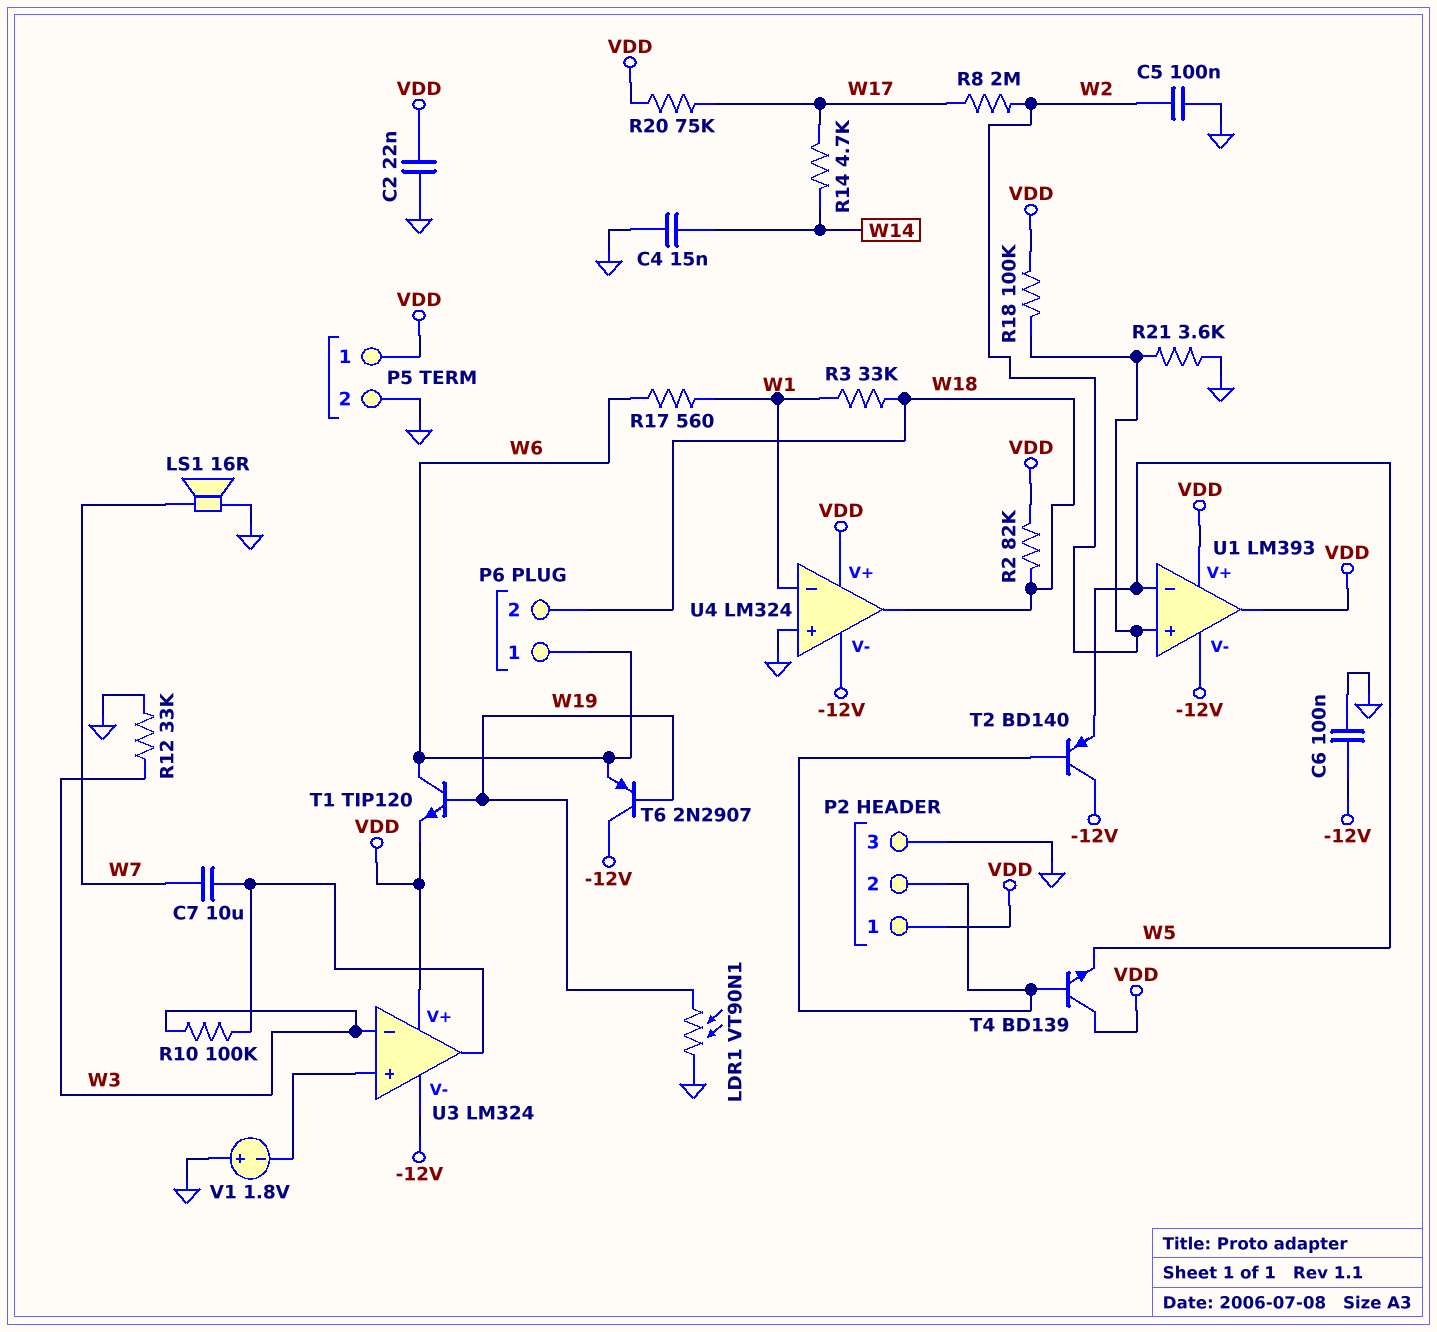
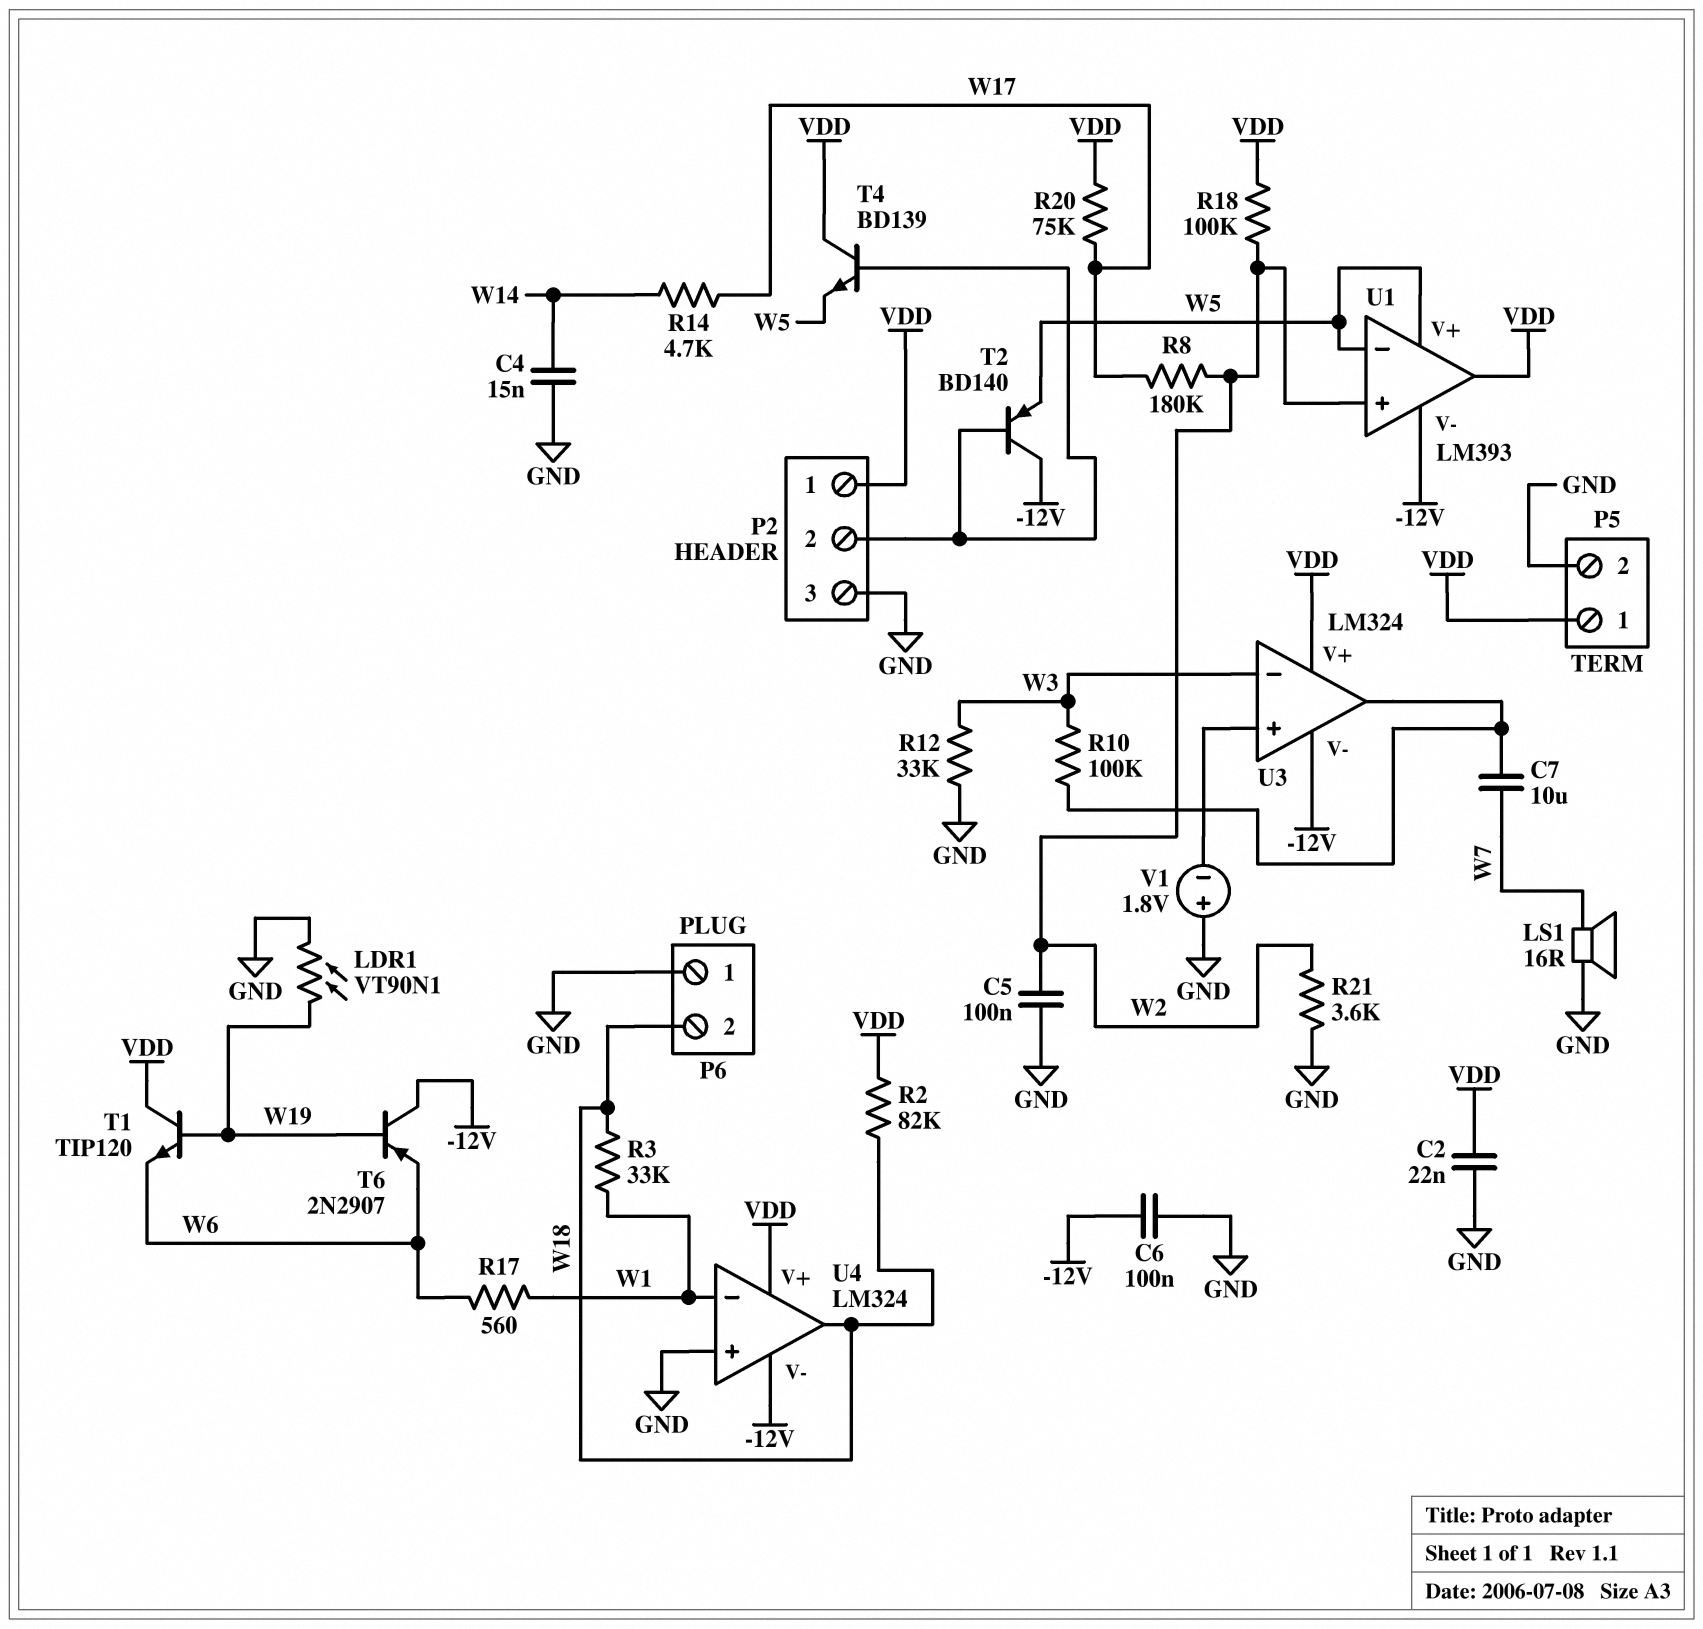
P6 pin 1: W6 -> GND
R8: 2M (W2, W17) -> 180k (W2, W17)
T1: NPN TIP120 (B W19, C W6, E VDD) -> NPN TIP120 (B W19, C VDD, E W6)
U1 pin V+: VDD -> W5

